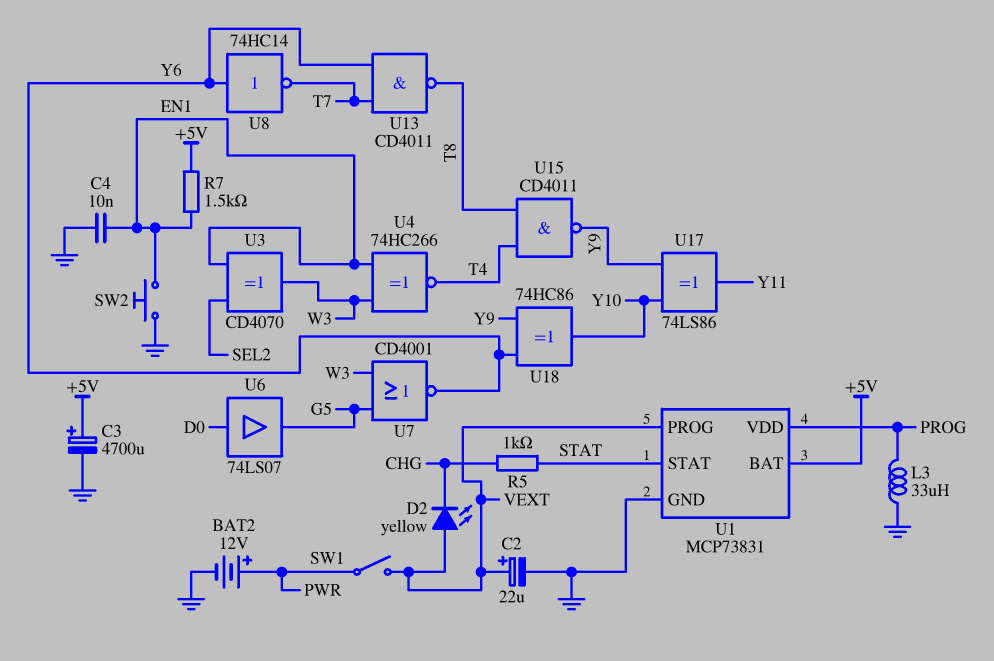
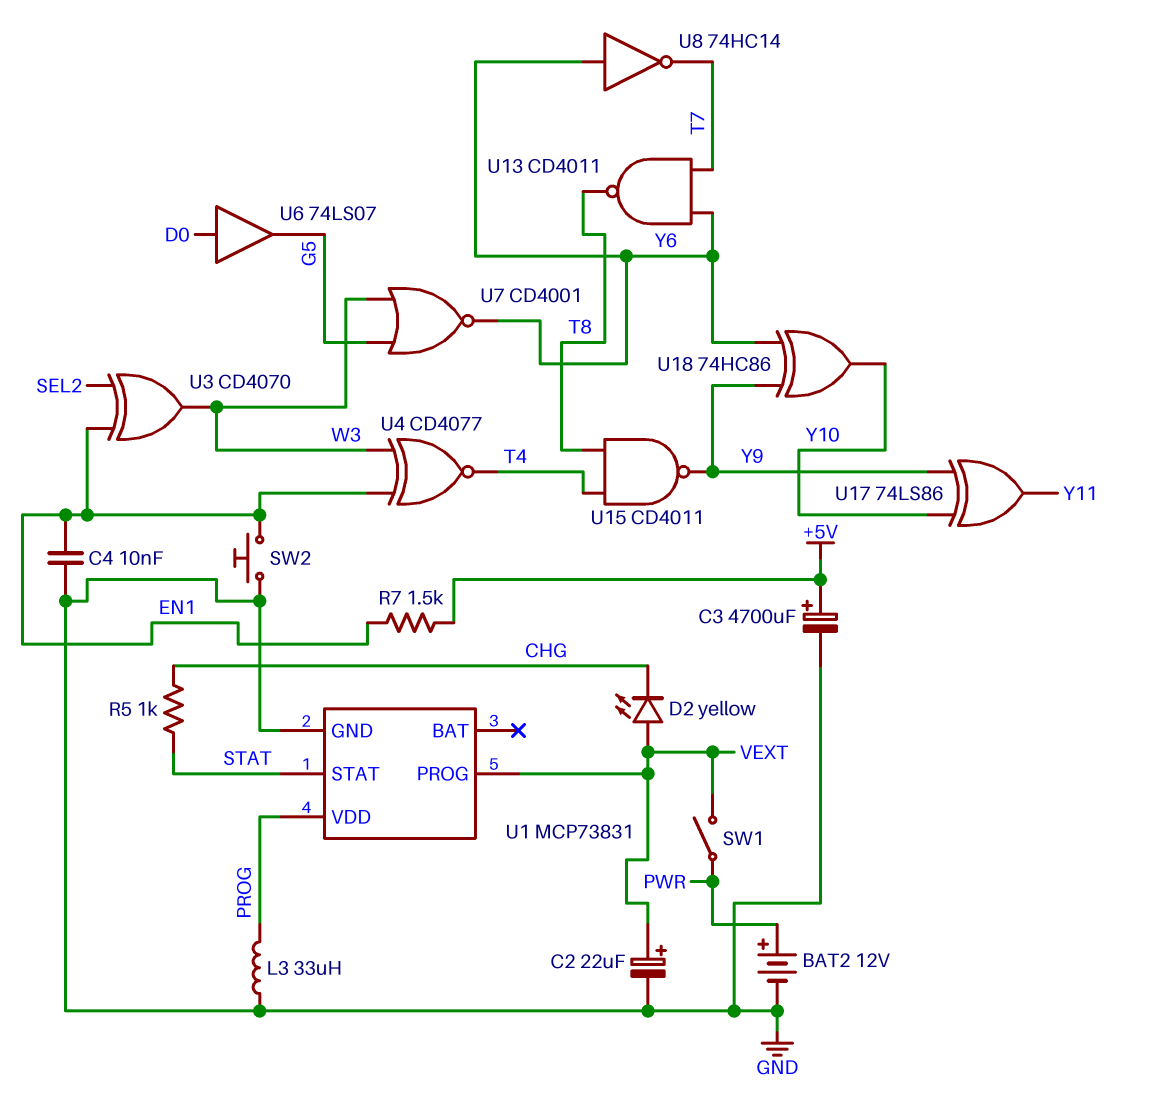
U1 pin BAT: +5V -> none
U4: XNOR 74HC266 (in EN1, in W3, out T4) -> XNOR CD4077 (in EN1, in W3, out T4)

